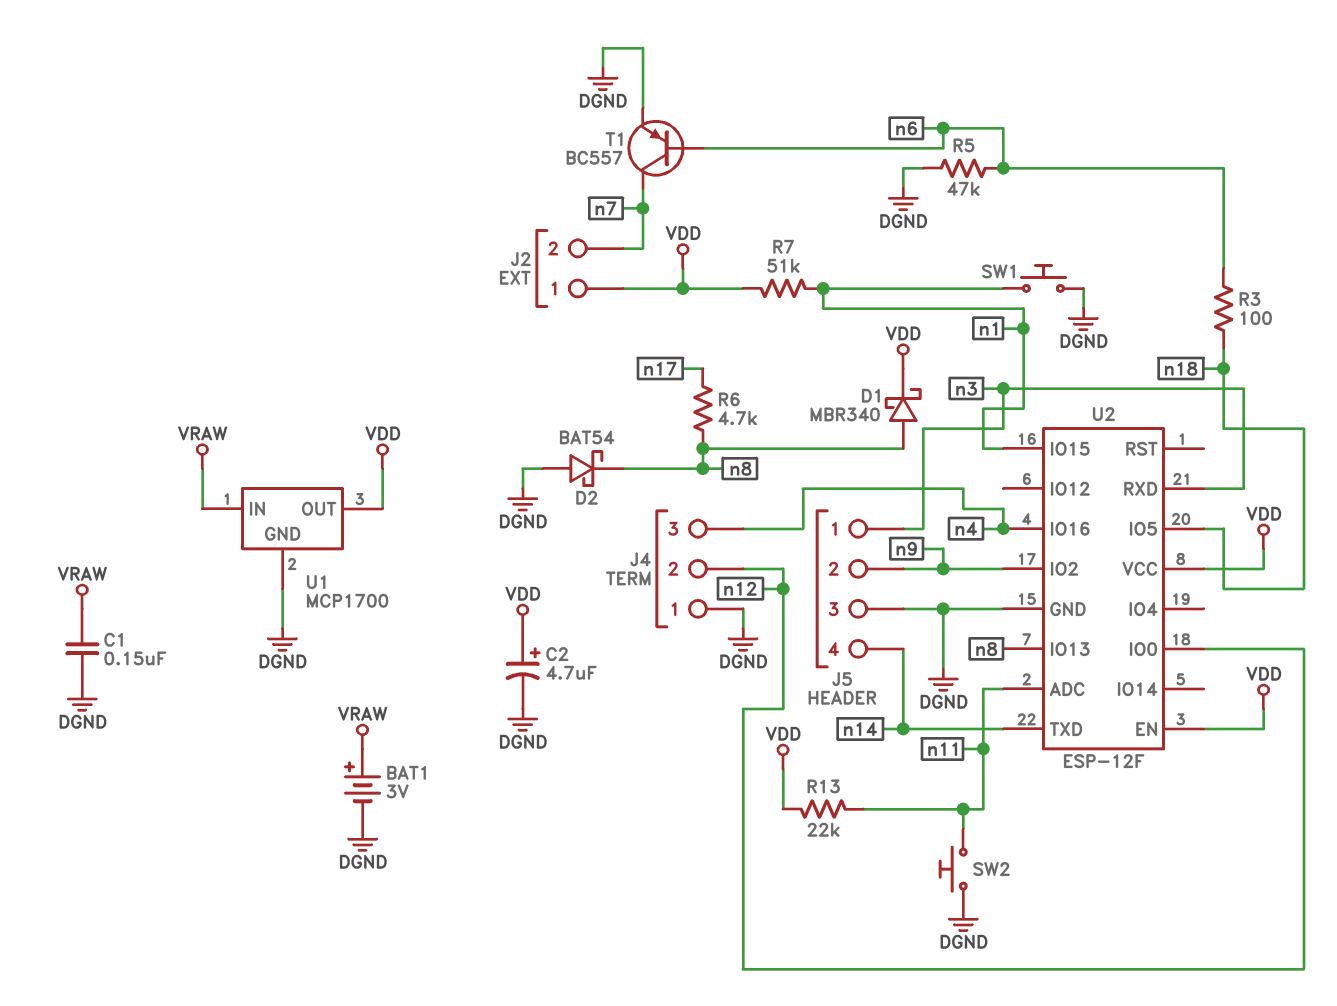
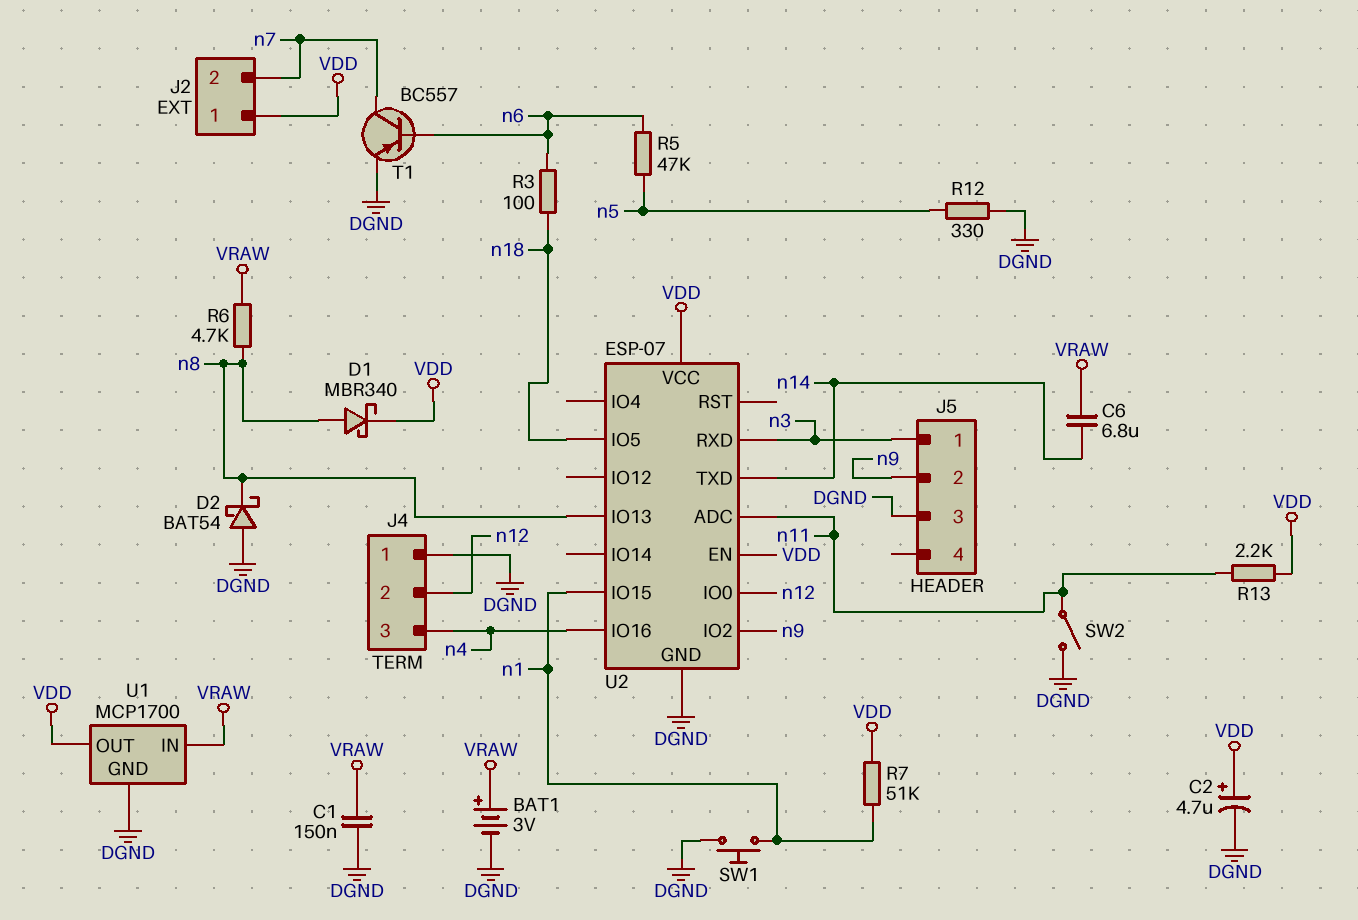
C6: none -> 6.8uF (VRAW, n14)
J5 pin 4: n14 -> none
R5: 47k (DGND, n6) -> 47k (n5, n6)
R6: 4.7k (n8, n17) -> 4.7k (VRAW, n8)
R12: none -> 330 (DGND, n5)
R13: 22k (VDD, n11) -> 2.2k (VDD, n11)
SW2: button (DGND, n11) -> switch (DGND, n11)
U2: ESP-12F -> ESP-07

